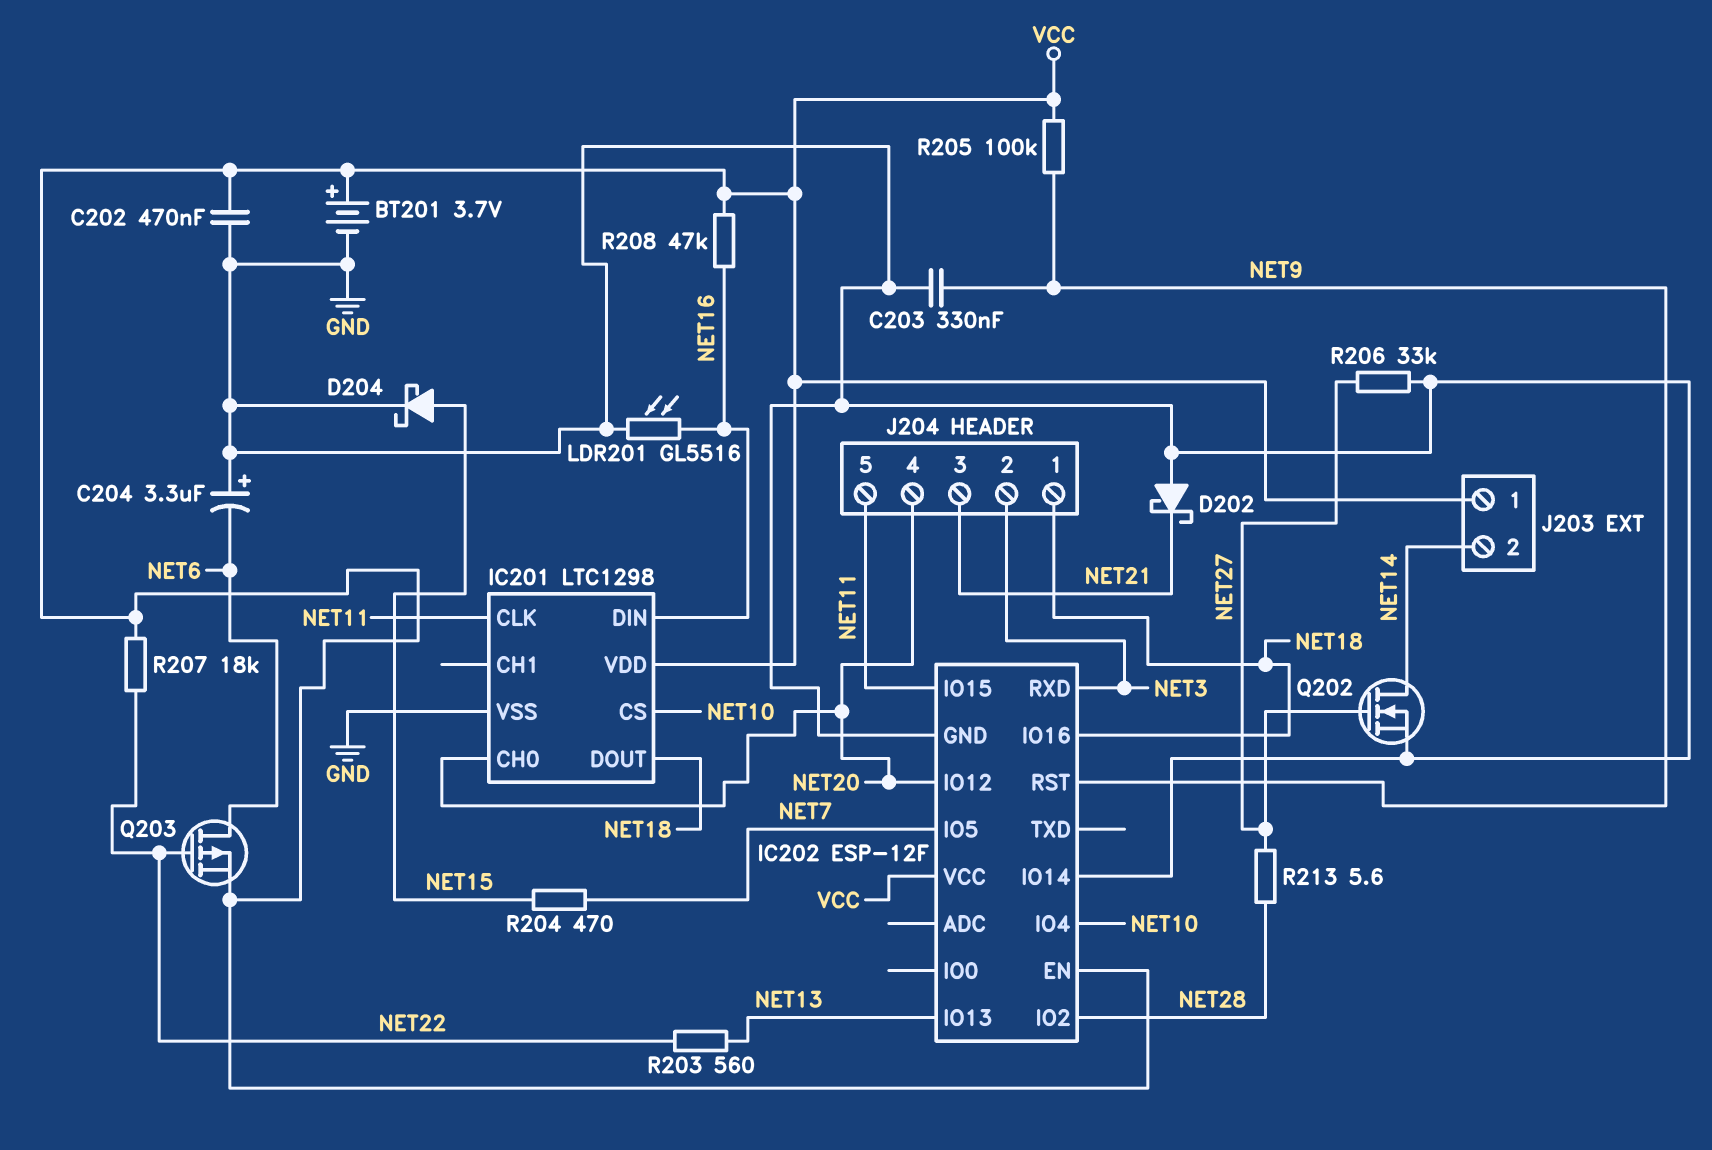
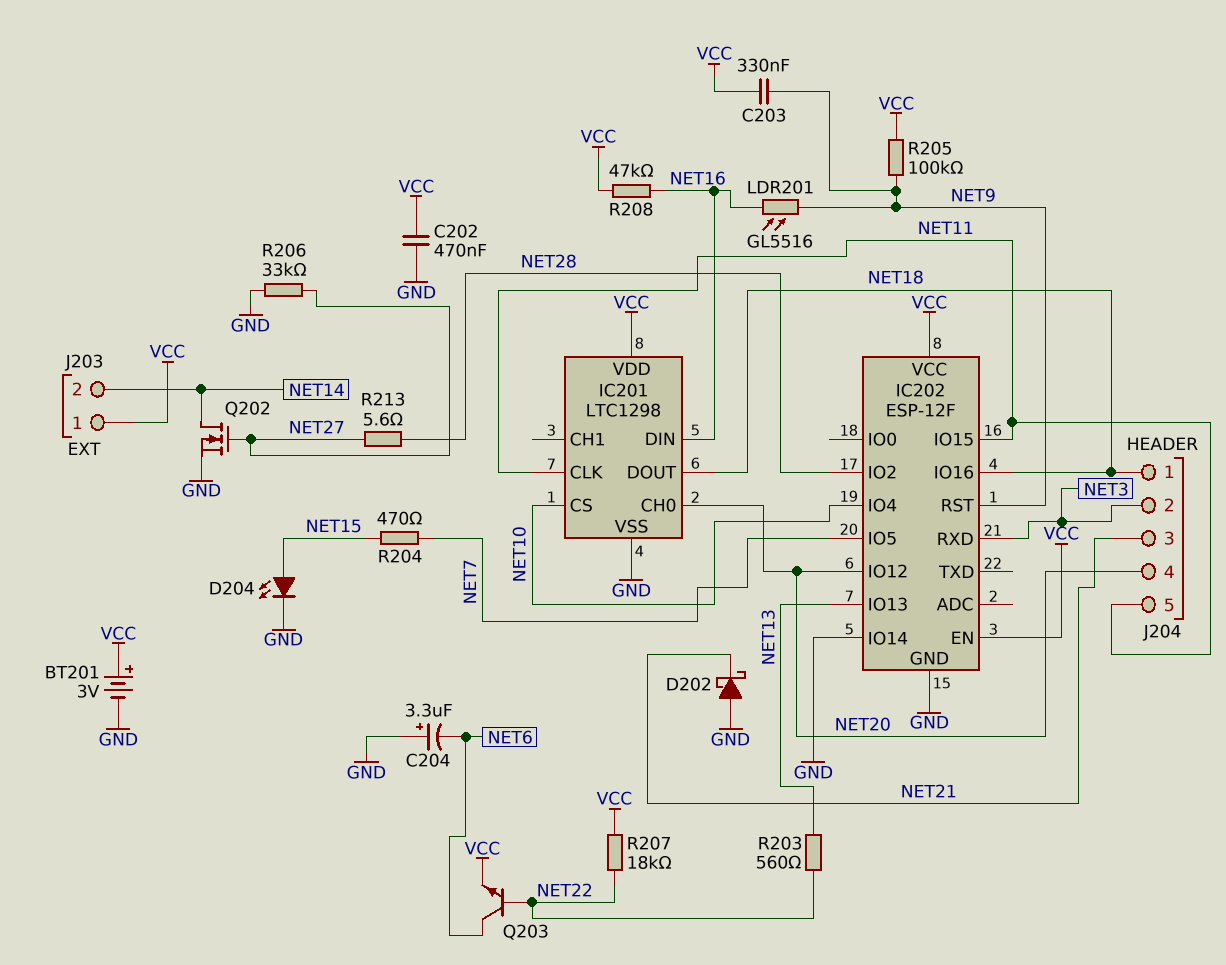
BT201: 3.7V (plus VCC, minus GND) -> 3V (plus VCC, minus GND)
C203: 330nF (GND, NET9) -> 330nF (NET9, VCC)
D204: schottky (A NET15, K GND) -> LED (A NET15, K GND)
LDR201: GL5516 (GND, NET16) -> GL5516 (NET9, NET16)
Q203: PMOS (G NET22, D NET6, S VCC) -> NPN (B NET22, C NET6, E VCC)

